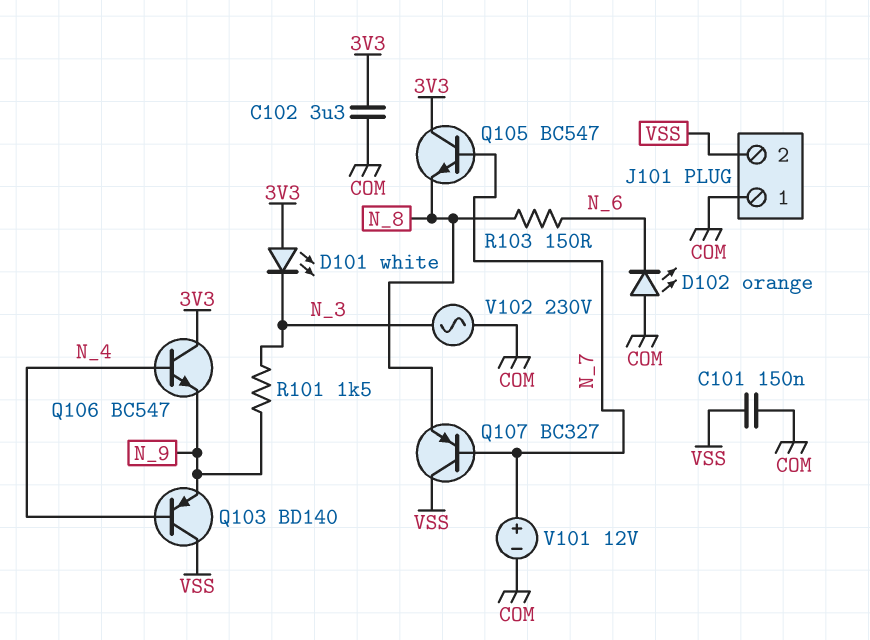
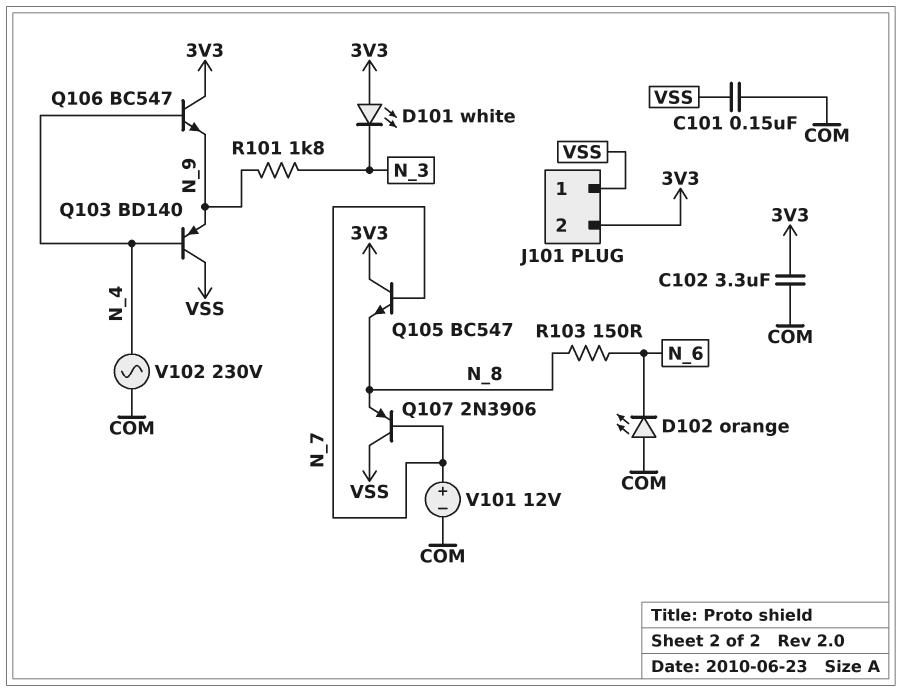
J101 pin 1: COM -> VSS
J101 pin 2: VSS -> 3V3
Q107: PNP BC327 (B N_7, C VSS, E N_8) -> PNP 2N3906 (B N_7, C VSS, E N_8)
R101: 1.5k (N_3, N_9) -> 1.8k (N_3, N_9)
V102: AC 230V (COM, N_3) -> AC 230V (COM, N_4)

